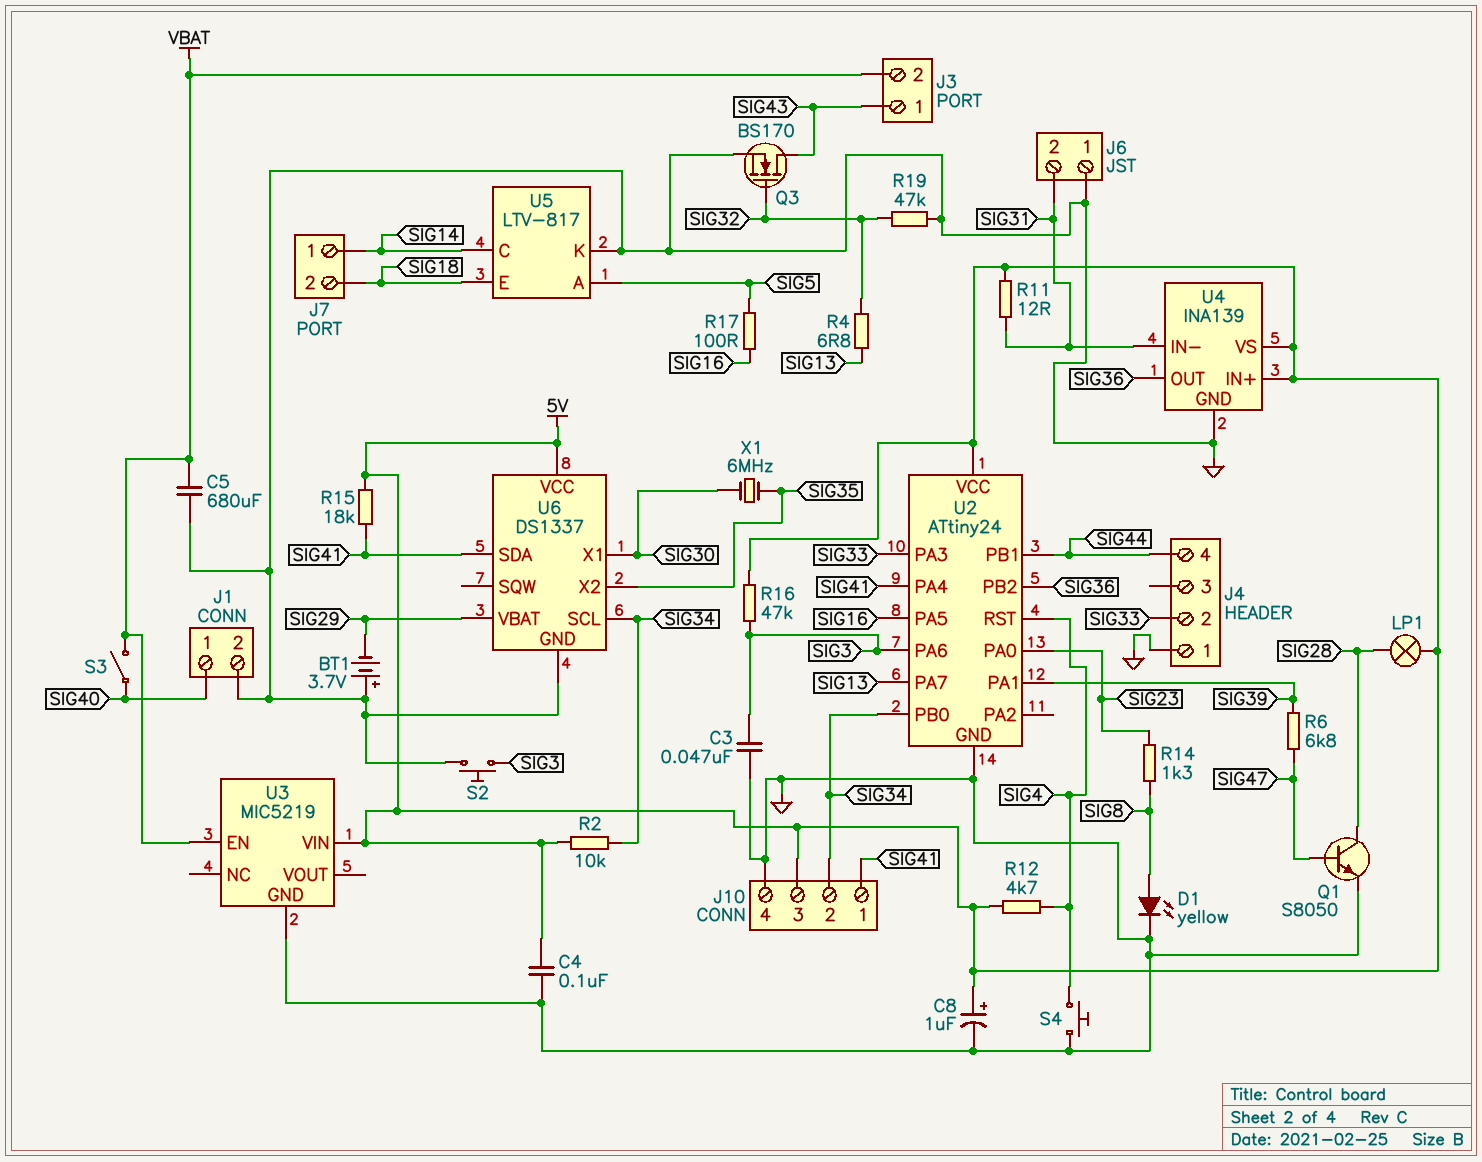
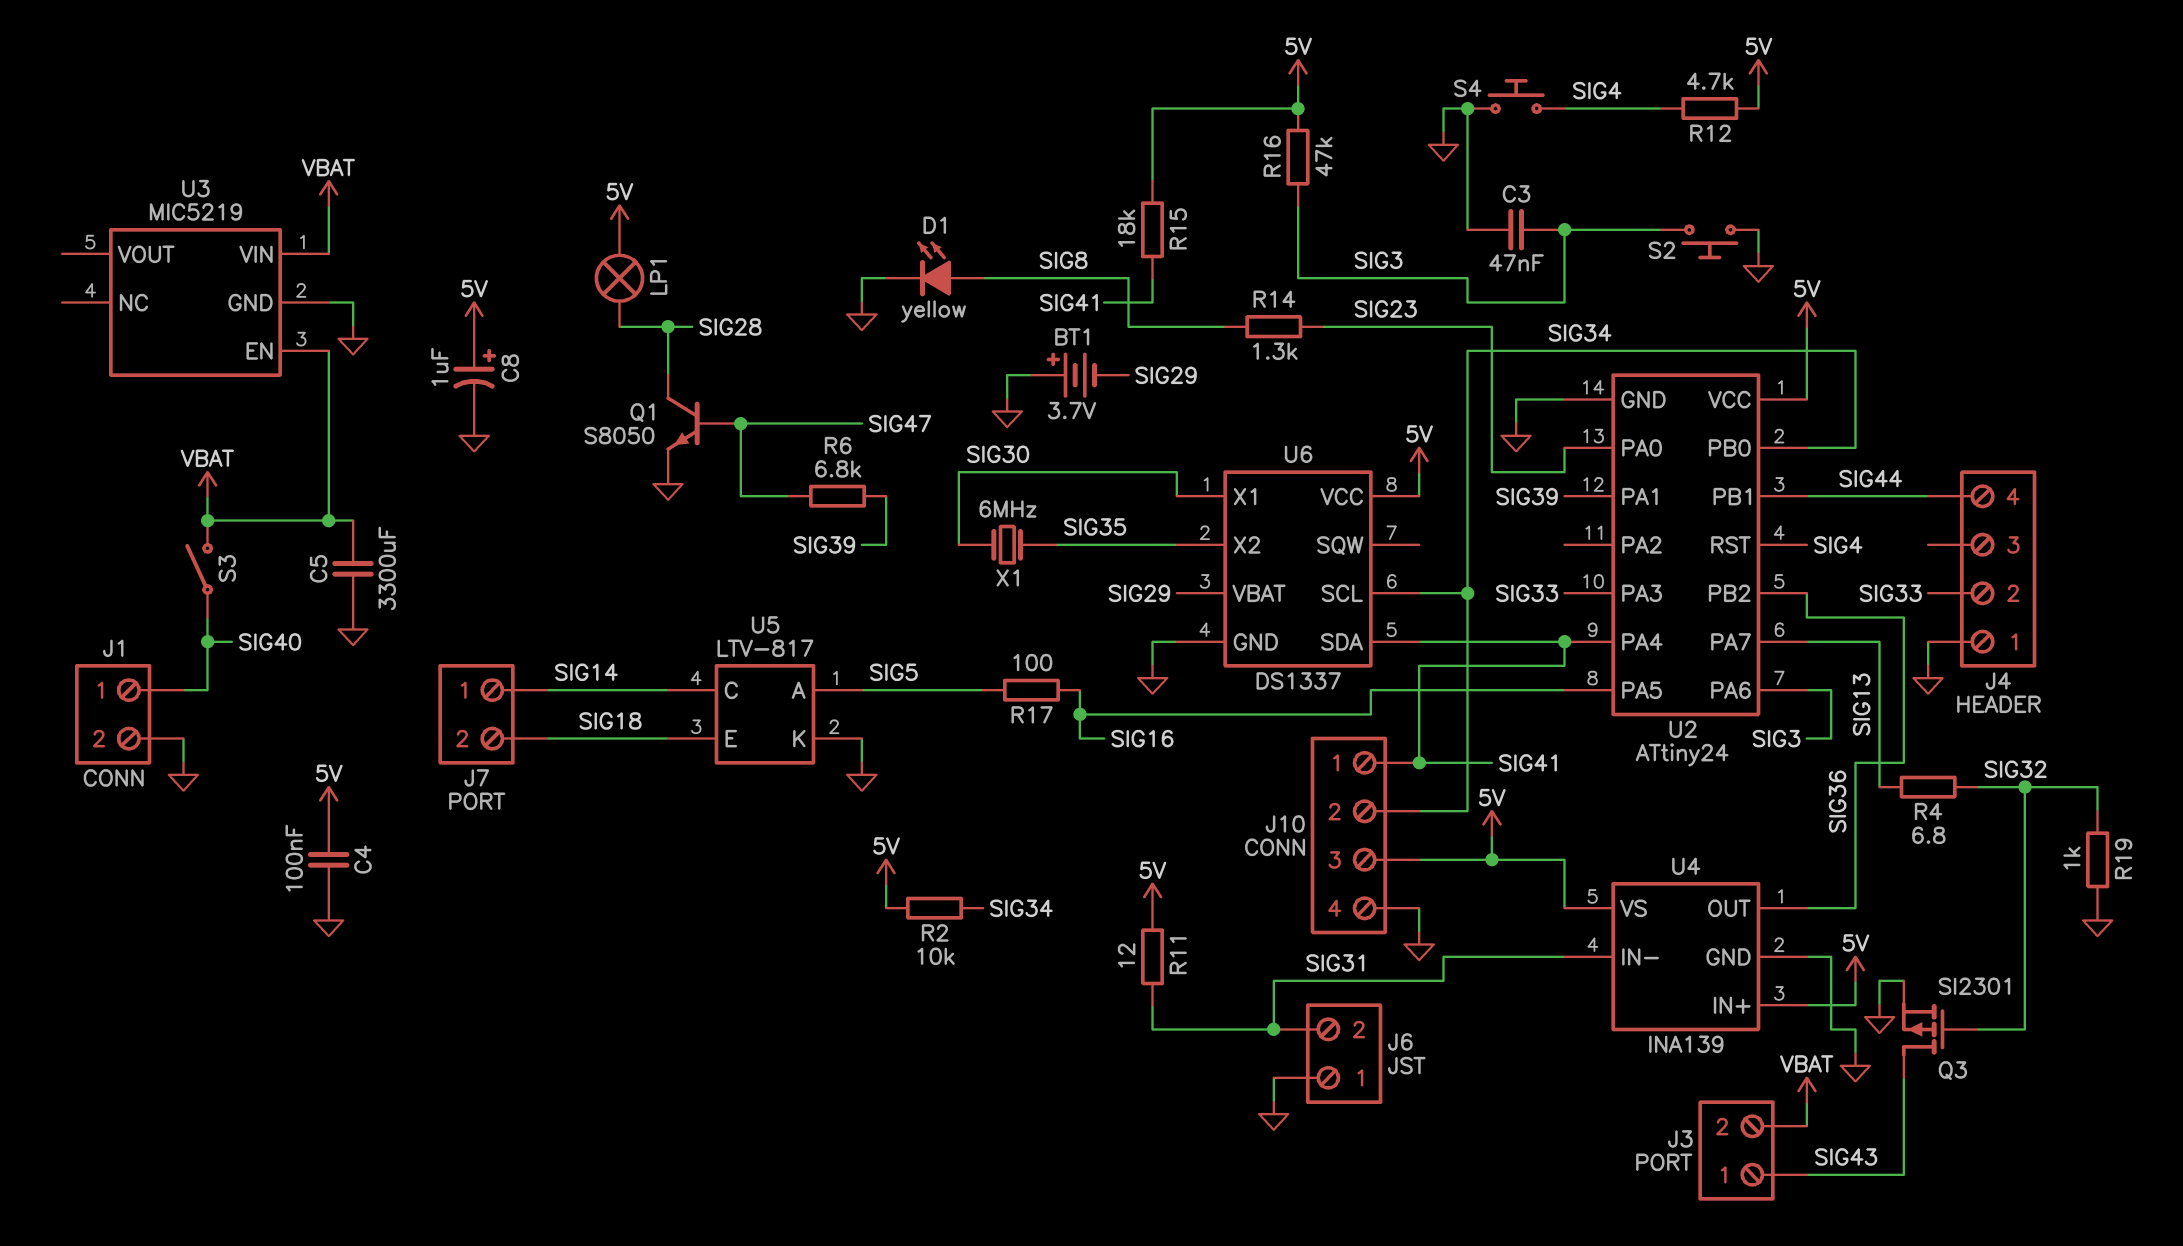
C5: 680uF (GND, VBAT) -> 3300uF (GND, VBAT)
Q3: NMOS BS170 (G SIG32, D SIG43, S GND) -> PMOS SI2301 (G SIG32, D SIG43, S GND)
R19: 47k (GND, SIG32) -> 1k (GND, SIG32)
U3 pin VIN: 5V -> VBAT

